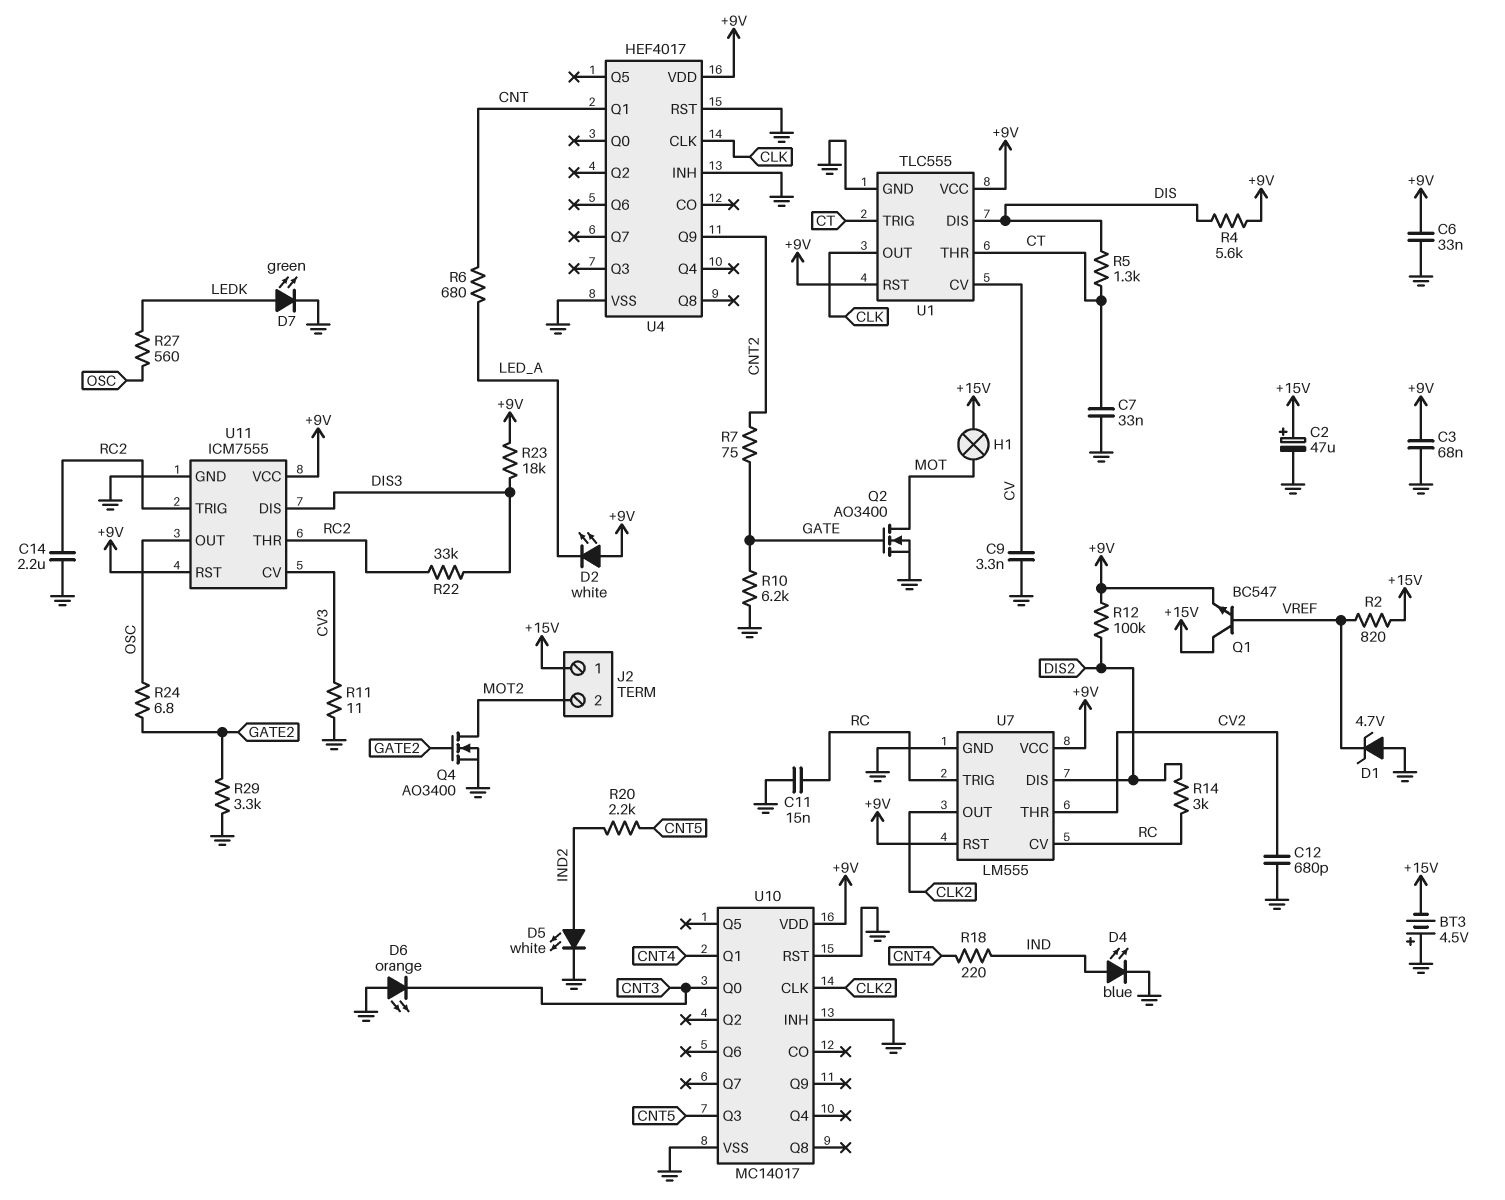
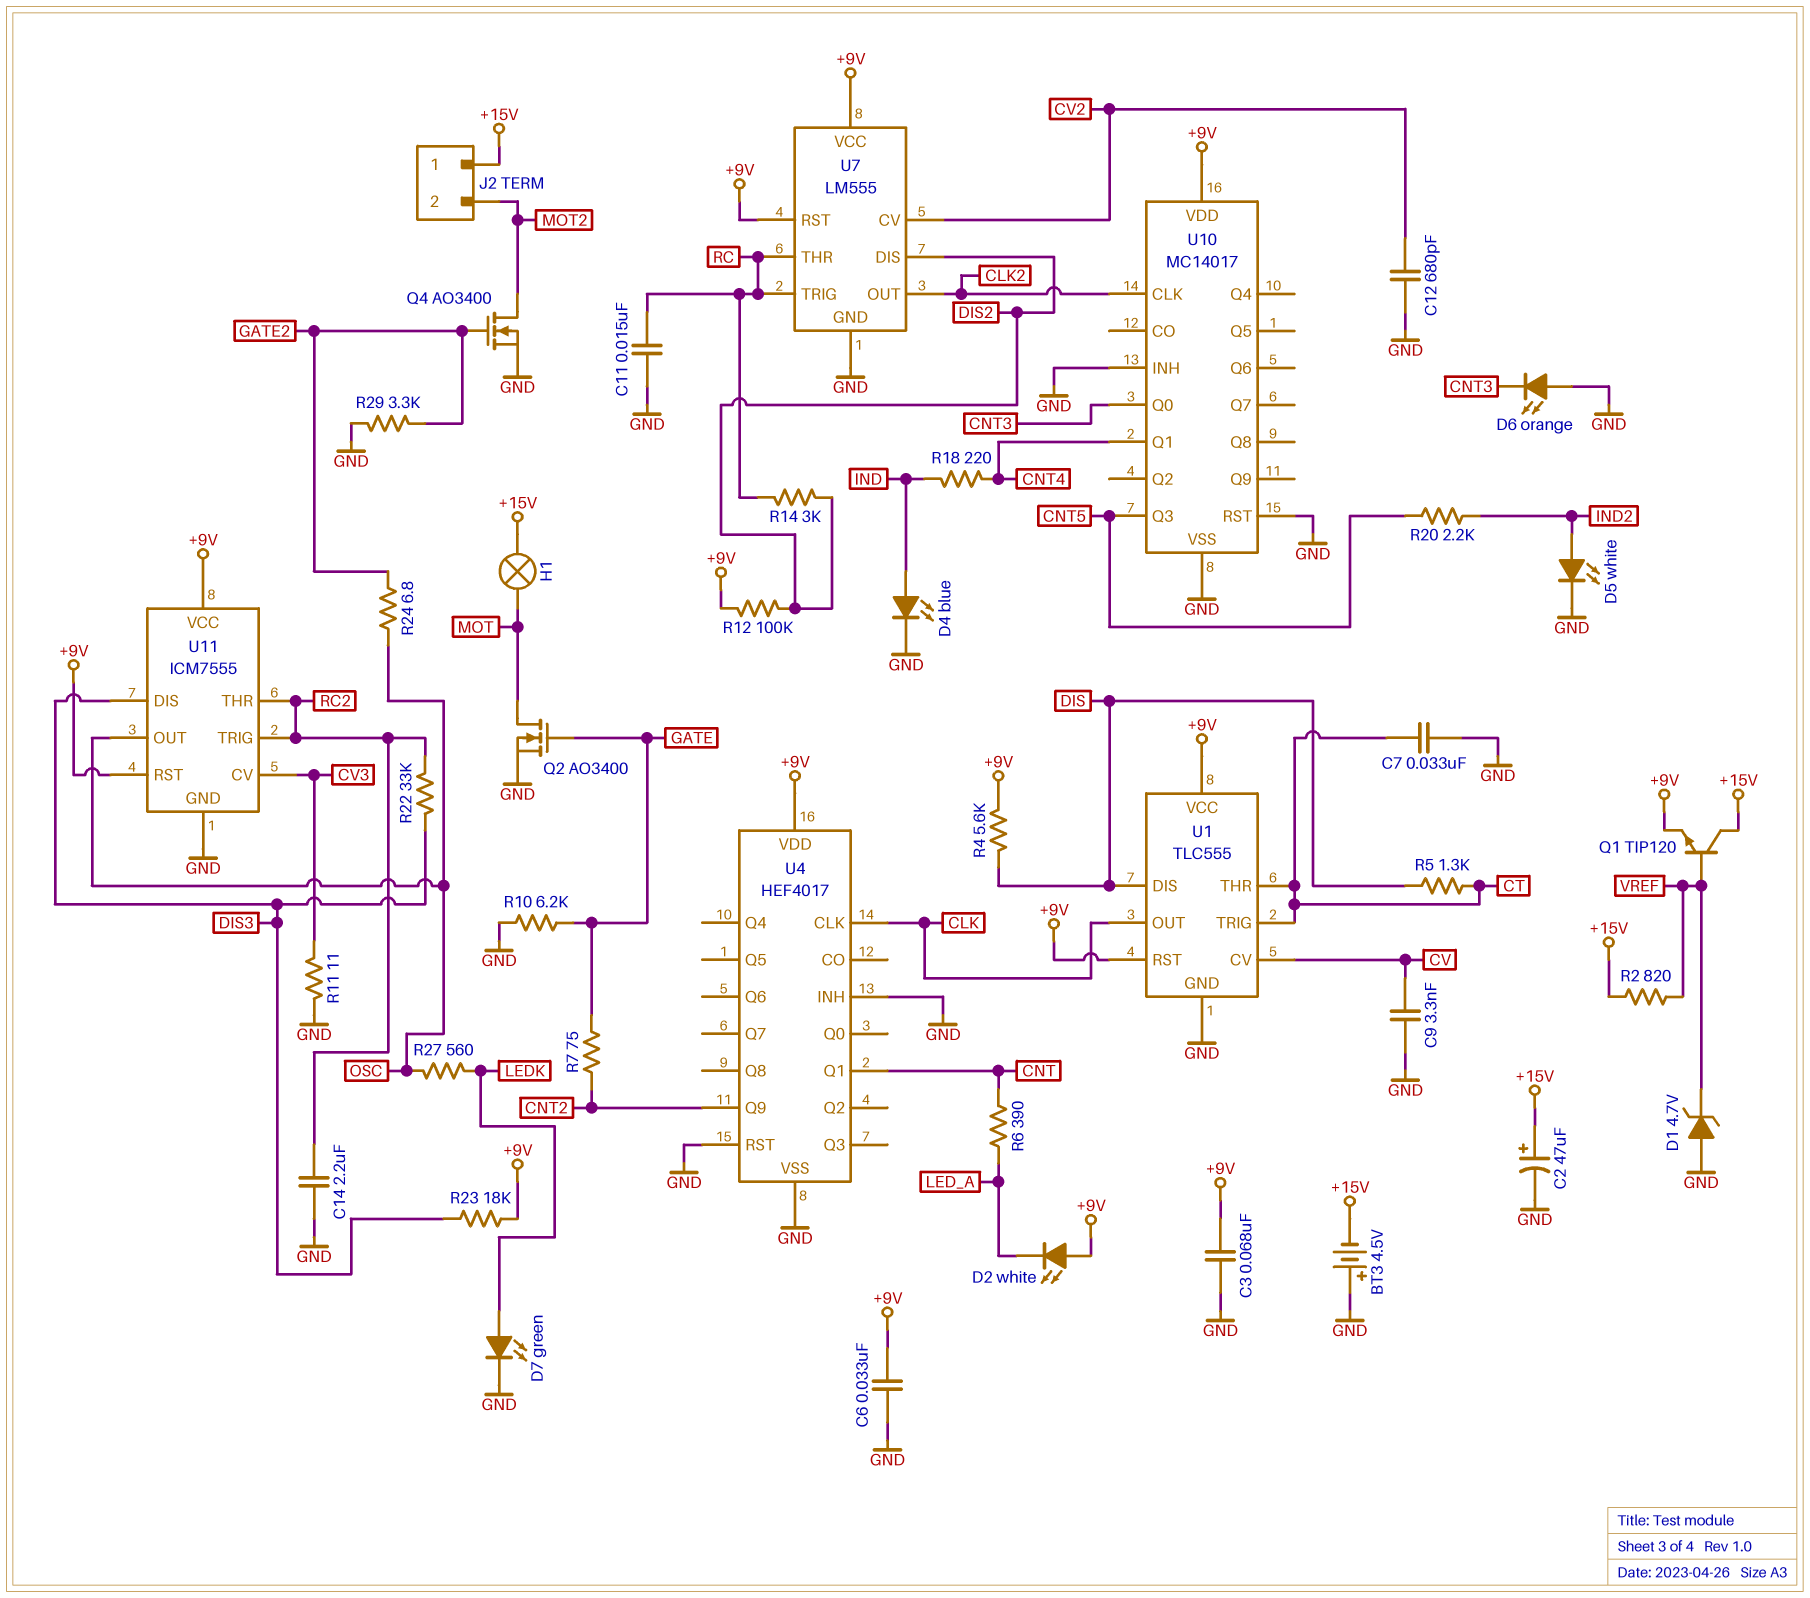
Q1: NPN BC547 (B VREF, C +15V, E +9V) -> NPN TIP120 (B VREF, C +15V, E +9V)
R6: 680 (CNT, LED_A) -> 390 (CNT, LED_A)
U7 pin CV: RC -> CV2
U7 pin THR: CV2 -> RC

